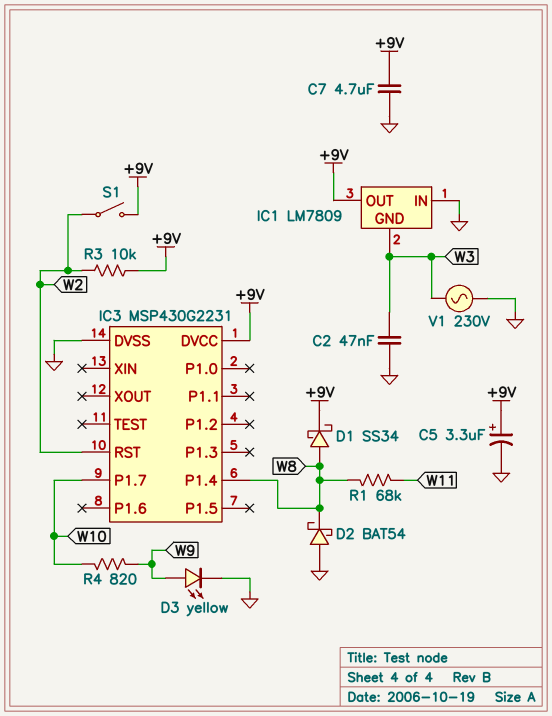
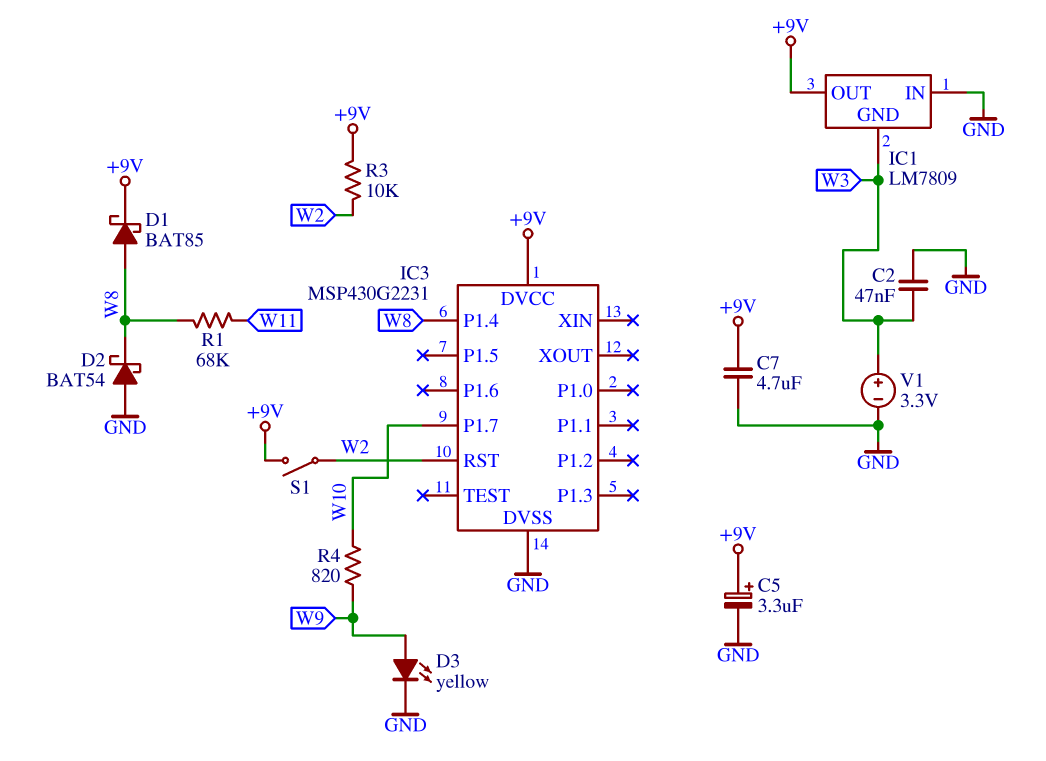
D1: schottky SS34 (A W8, K +9V) -> schottky BAT85 (A W8, K +9V)
V1: AC 230V (GND, W3) -> 3.3V (plus W3, minus GND)

